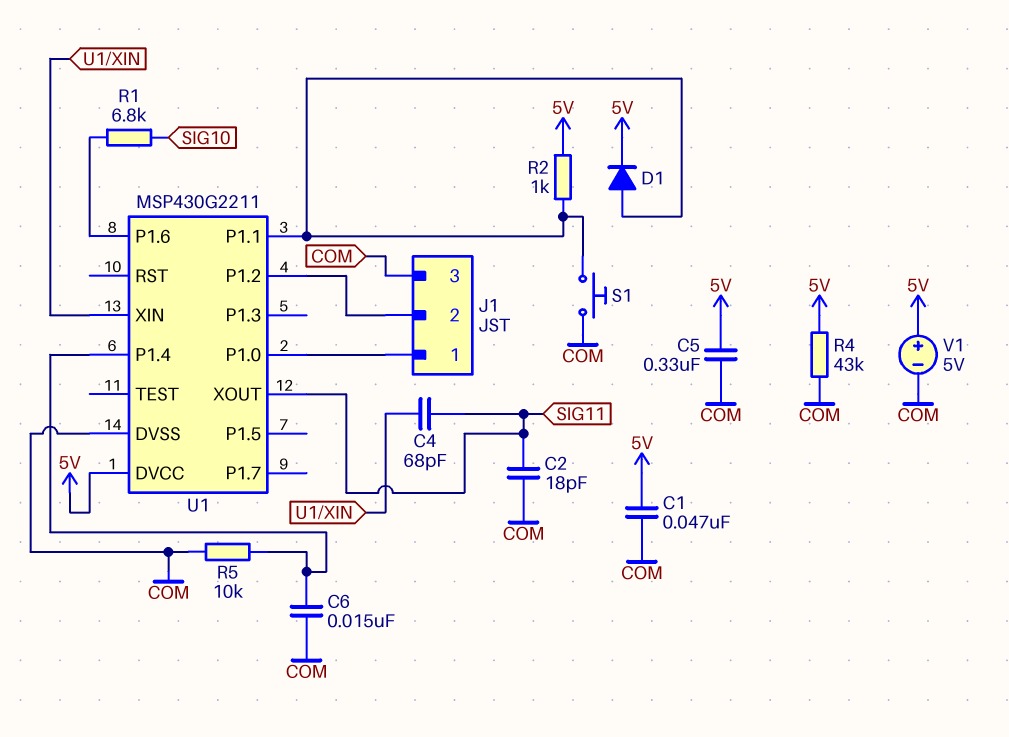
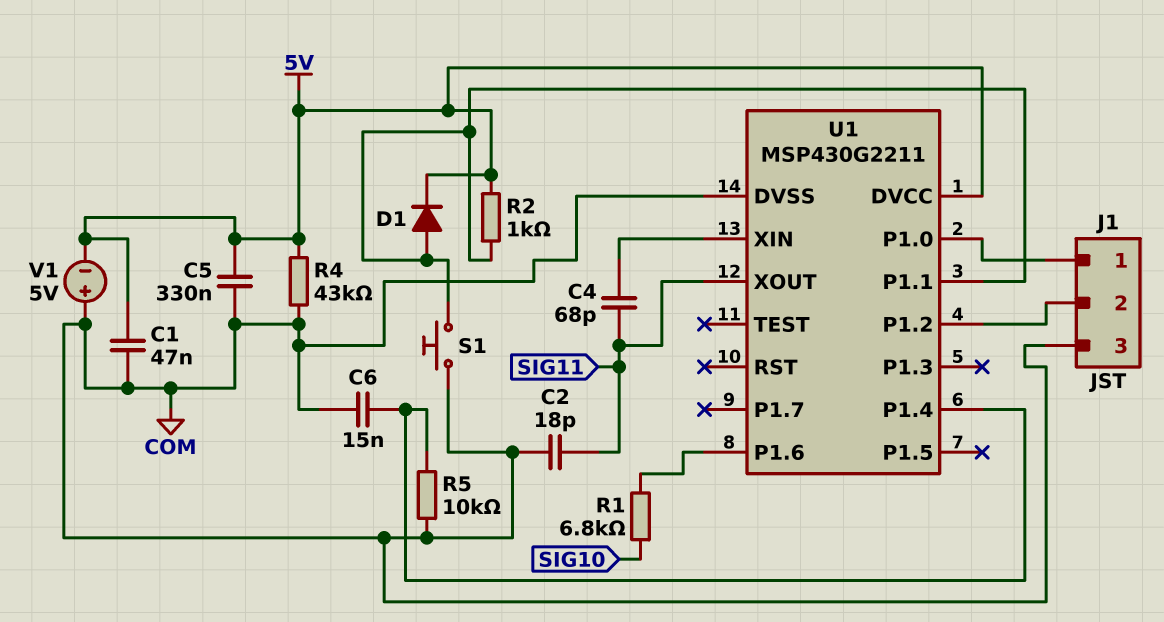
V1: 5V (plus 5V, minus COM) -> 5V (plus COM, minus 5V)

